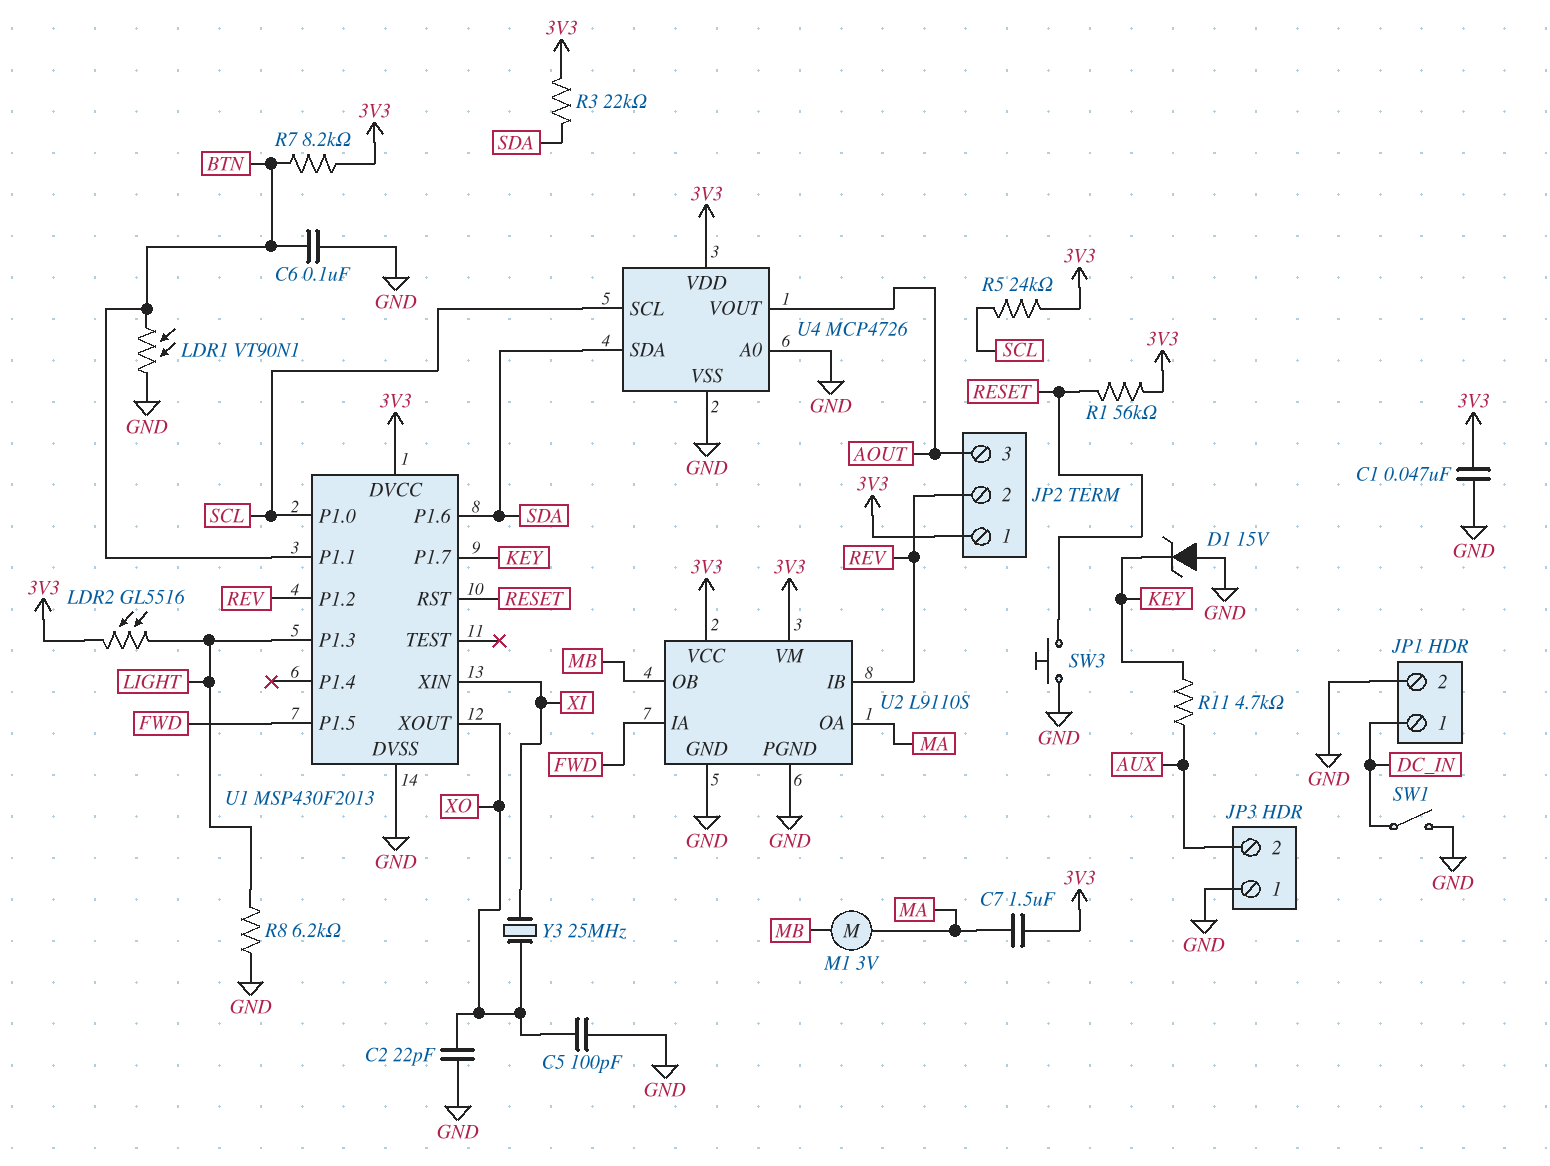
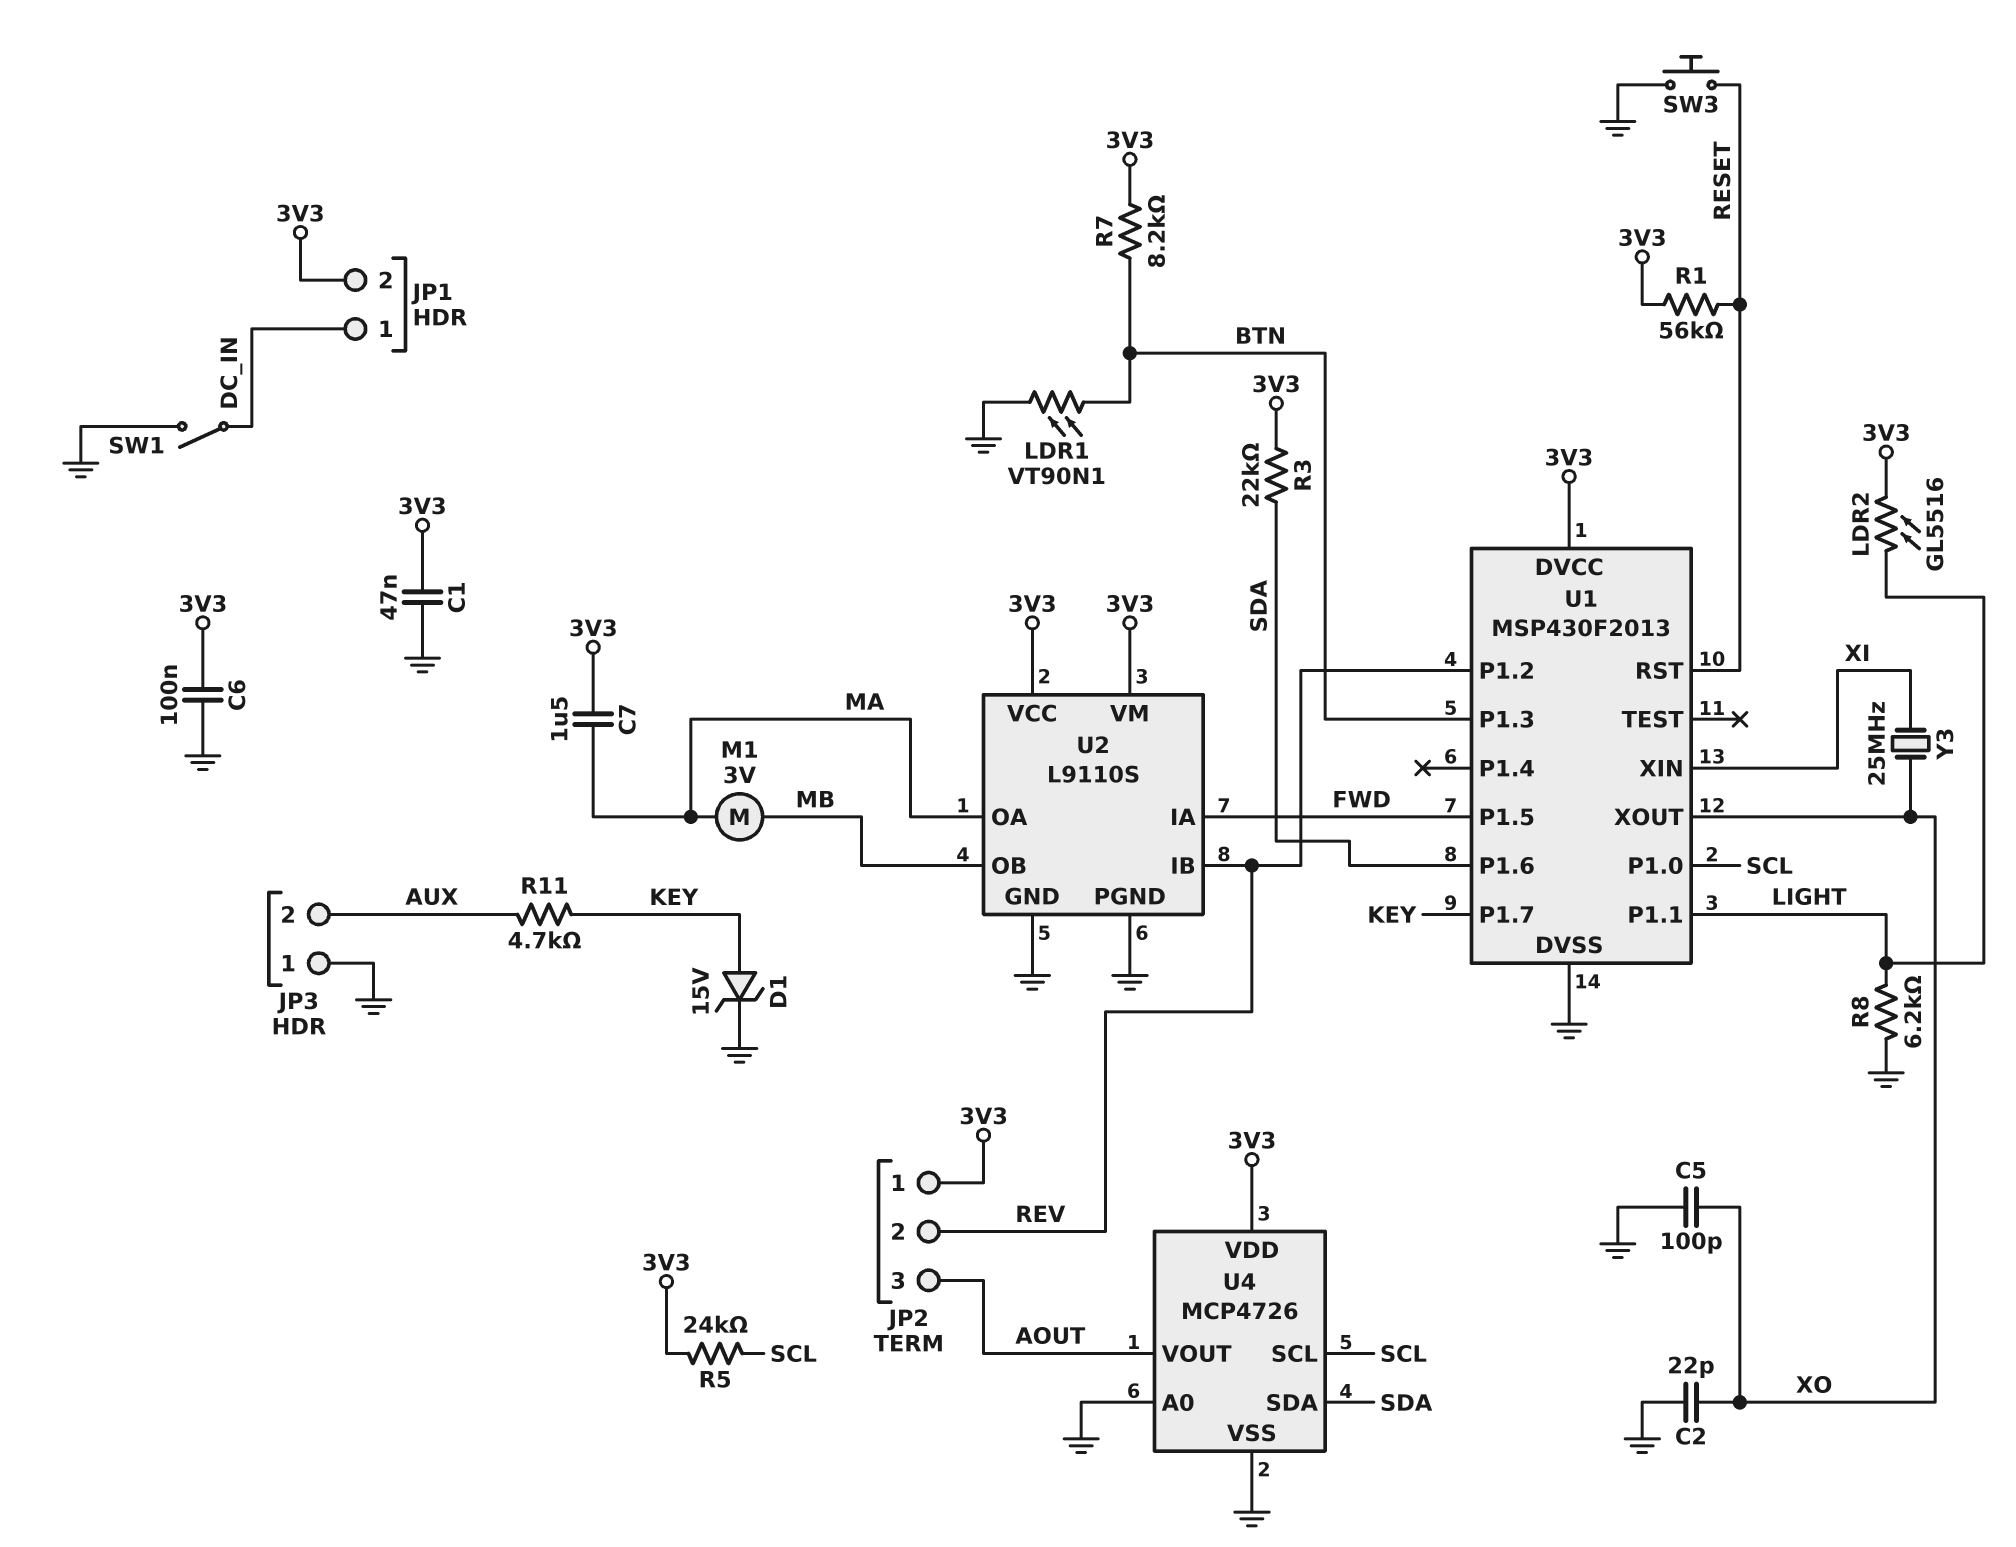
C6: 100nF (BTN, GND) -> 100nF (3V3, GND)
D1: zener 15V (A GND, K KEY) -> zener 15V (A KEY, K GND)
JP1 pin 2: GND -> 3V3
U1 pin P1.1: BTN -> LIGHT
U1 pin P1.3: LIGHT -> BTN

